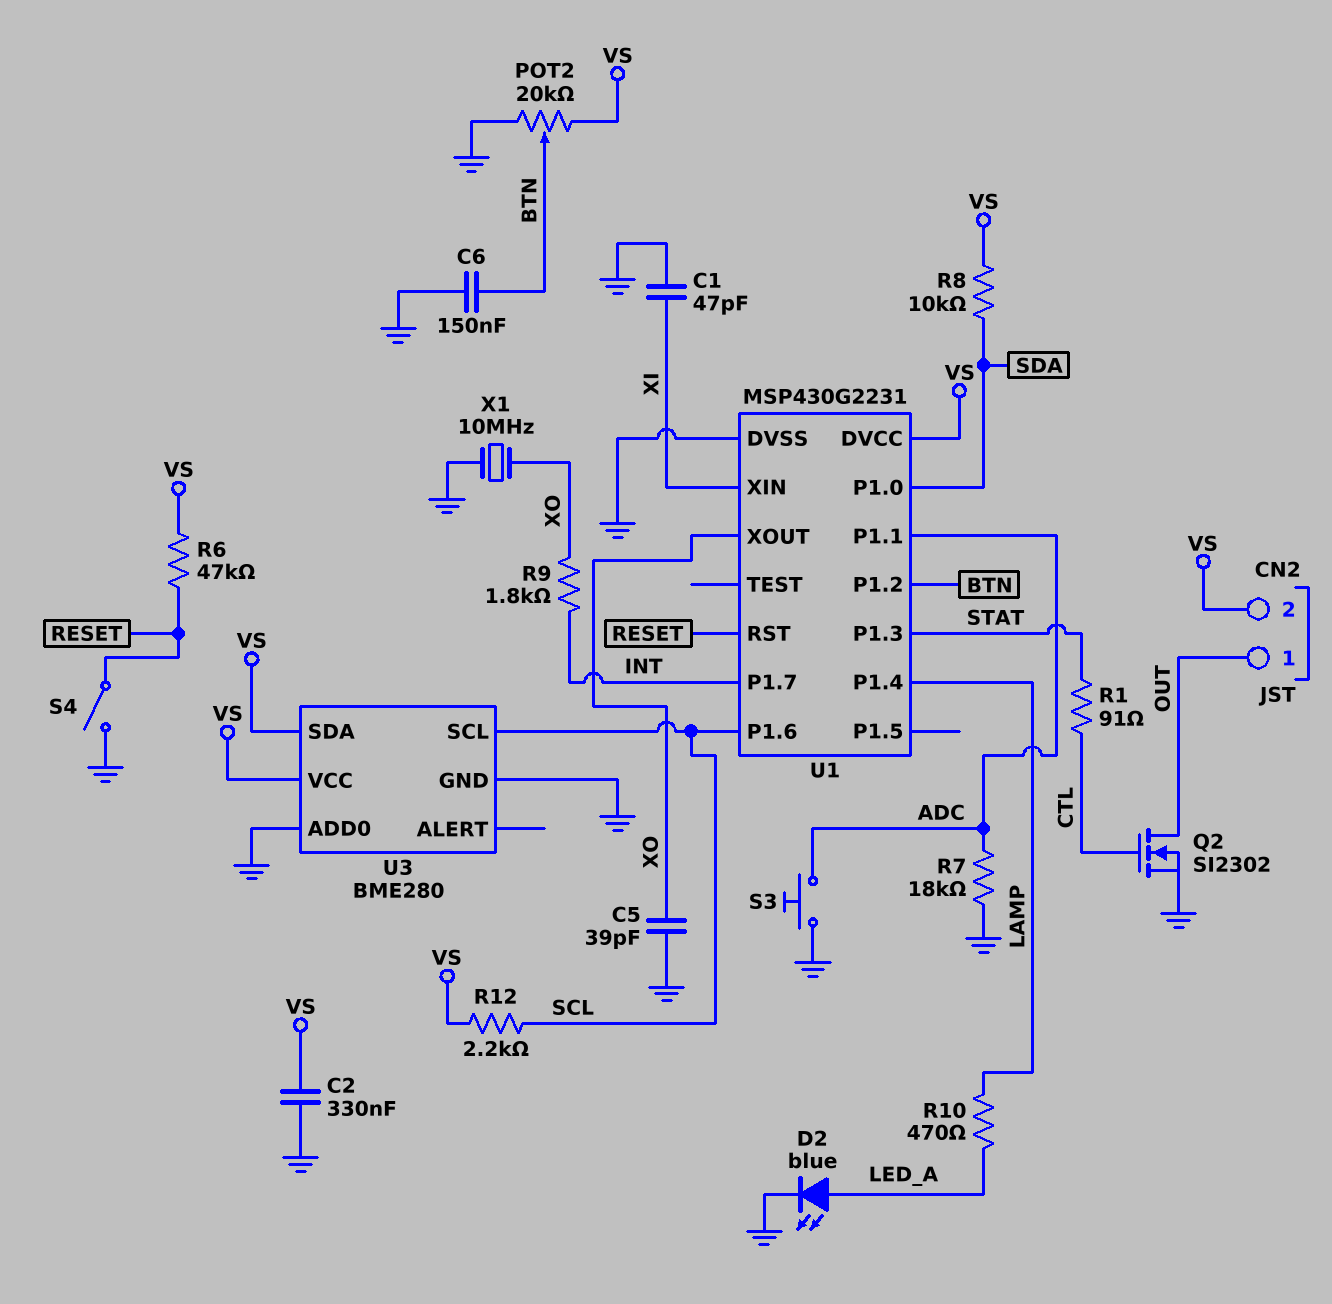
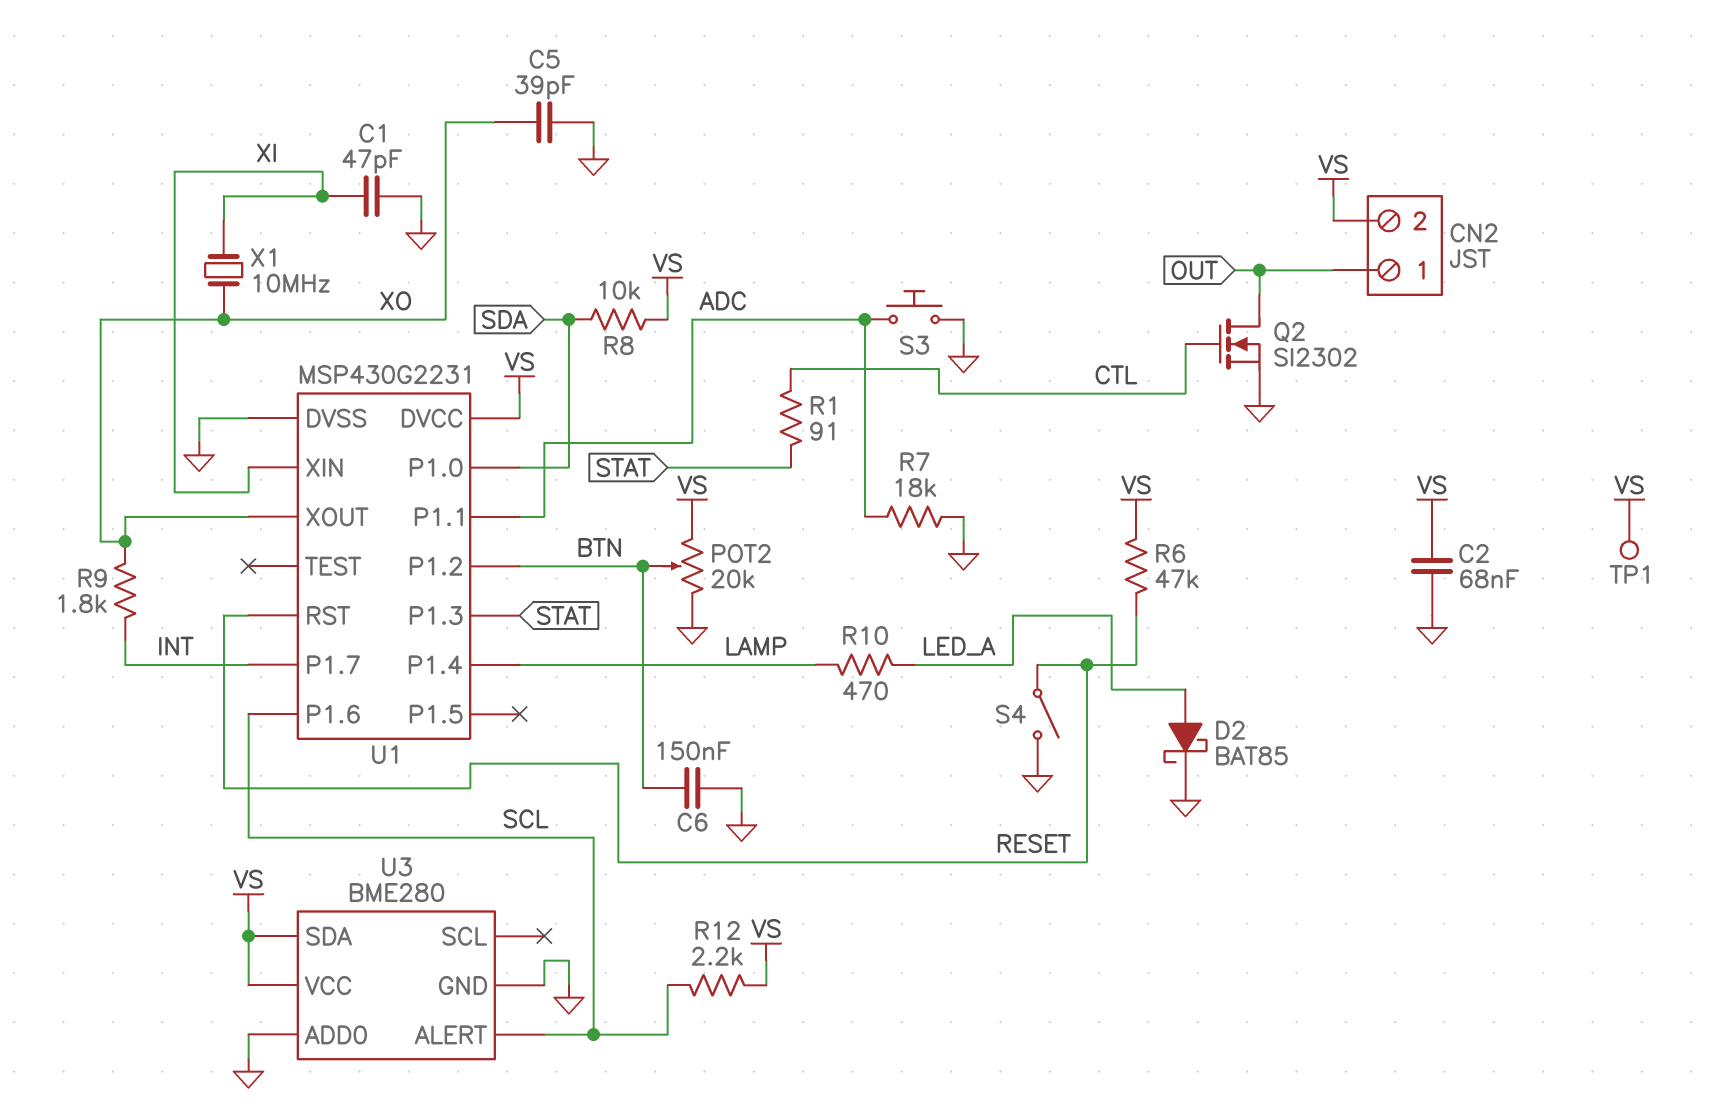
C2: 330nF (GND, VS) -> 68nF (GND, VS)
D2: LED blue (A LED_A, K GND) -> schottky BAT85 (A LED_A, K GND)
TP1: none -> test point (VS)
U3 pin ALERT: none -> SCL
U3 pin SCL: SCL -> none
X1: 10MHz (GND, XO) -> 10MHz (XI, XO)

